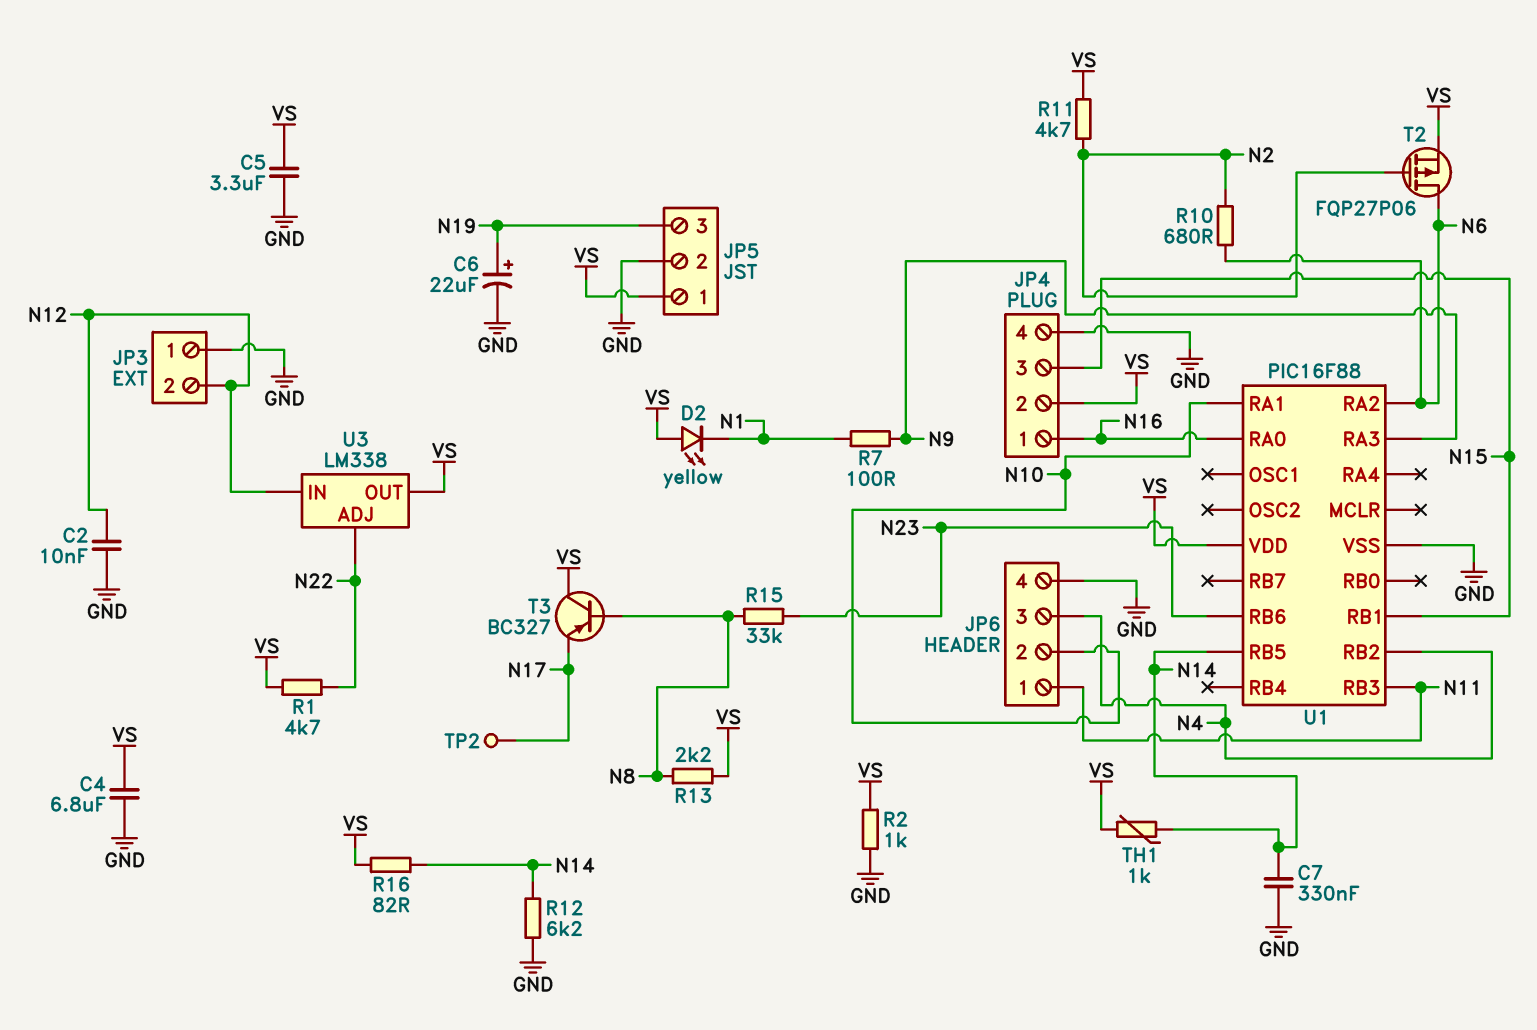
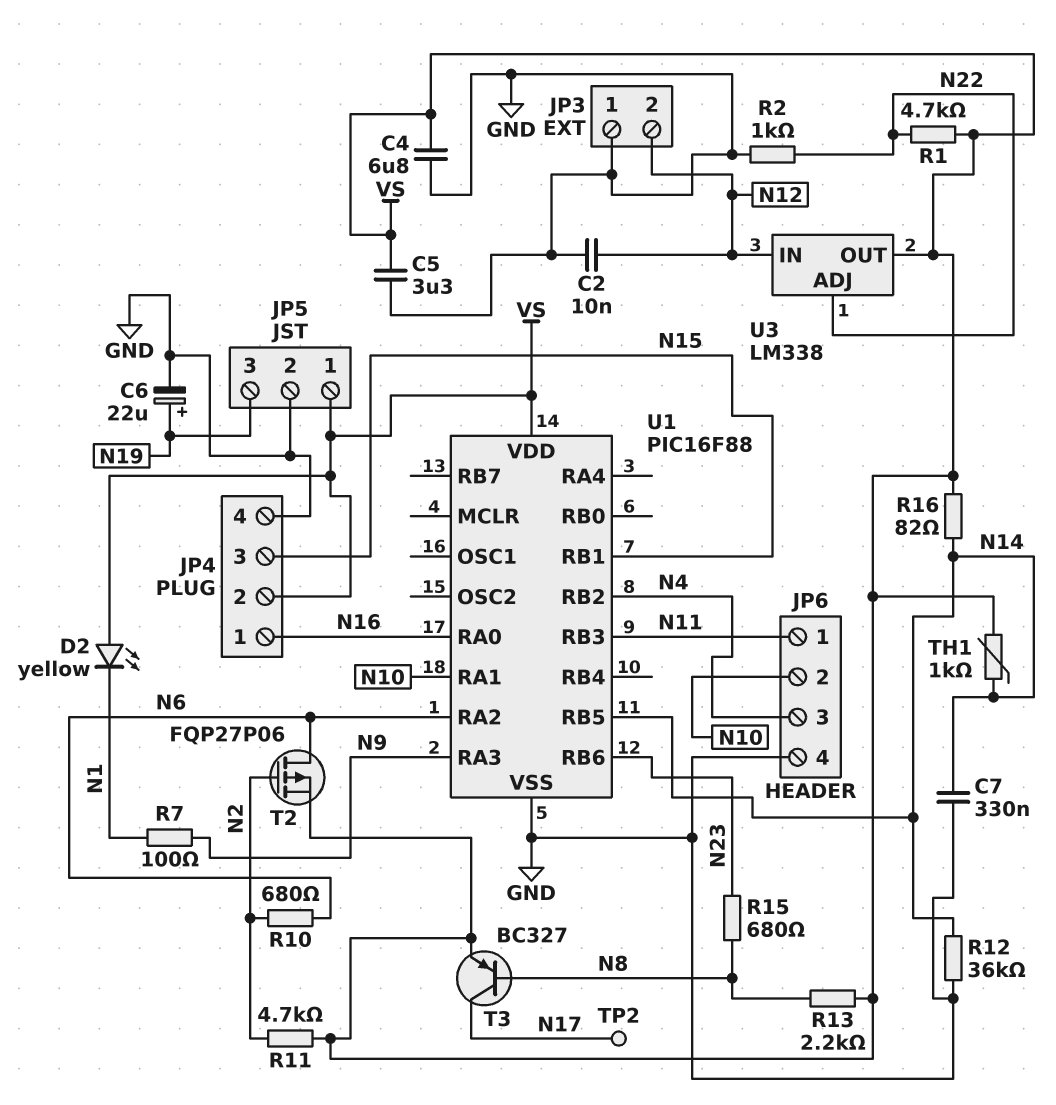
R2: 1k (GND, VS) -> 1k (GND, N22)
R12: 6.2k (GND, N14) -> 36k (GND, N14)
R15: 33k (N8, N23) -> 680 (N8, N23)
T3: PNP BC327 (B N8, C VS, E N17) -> PNP BC327 (B N8, C N17, E VS)

